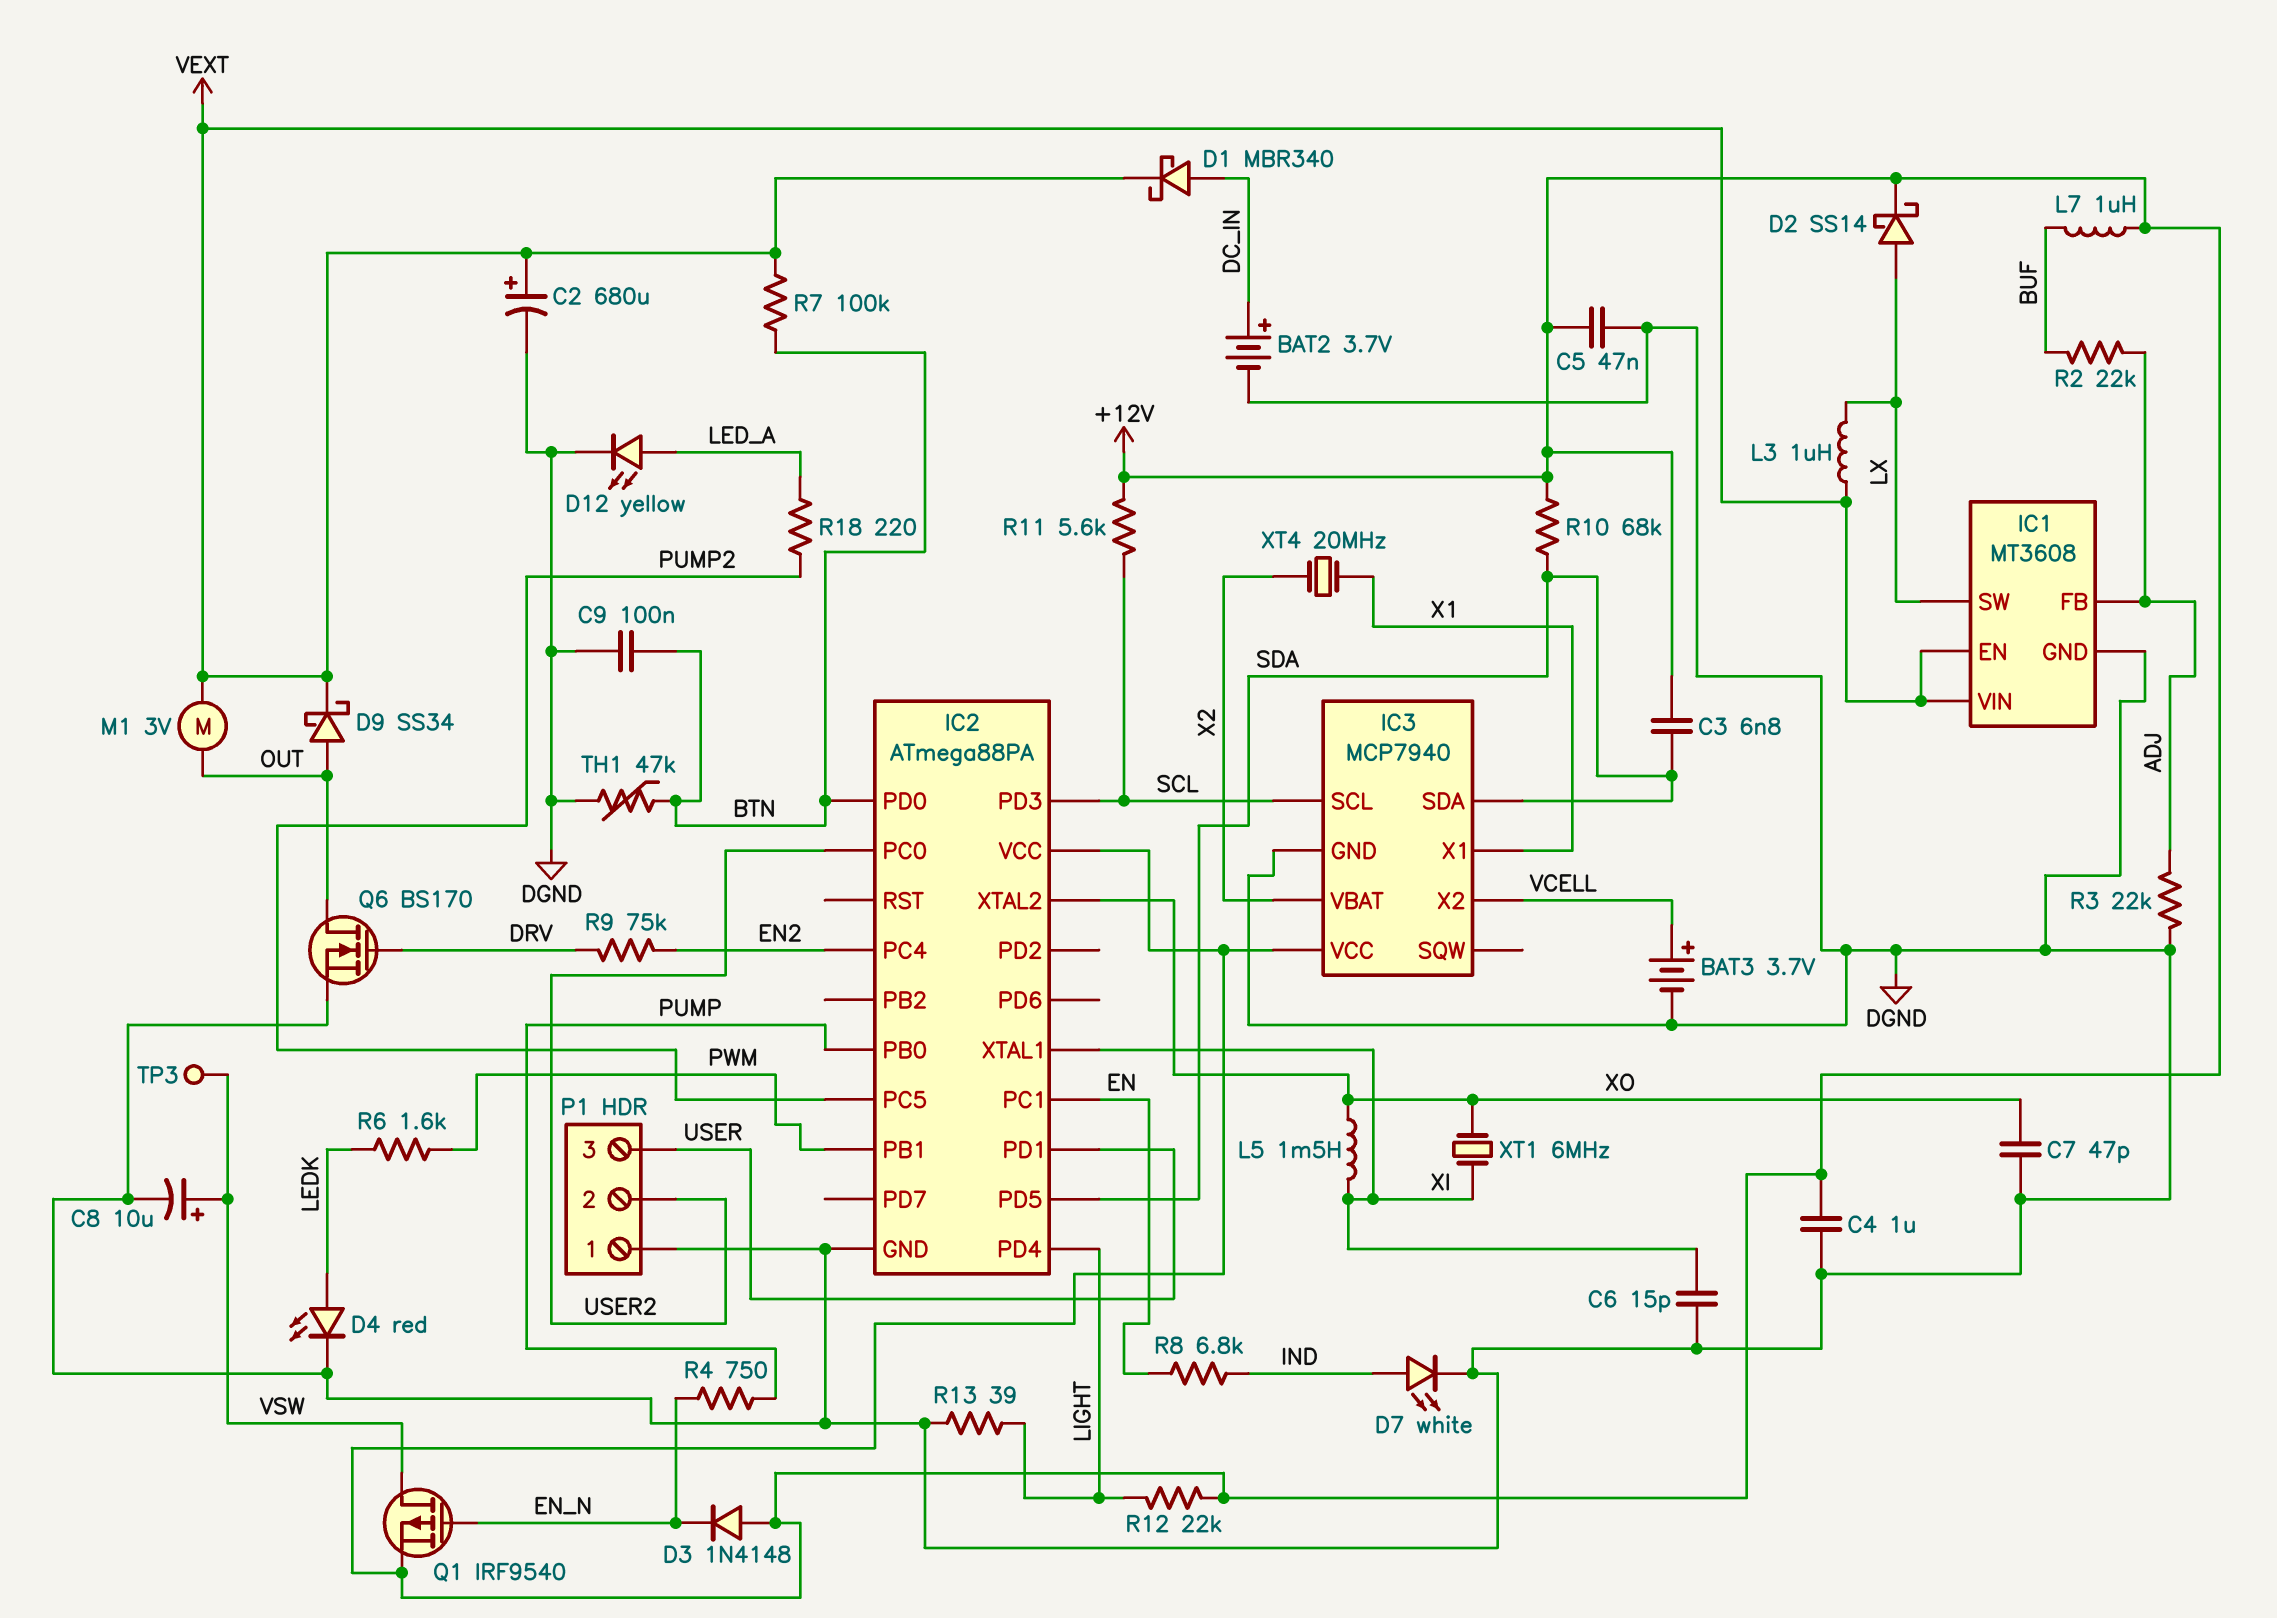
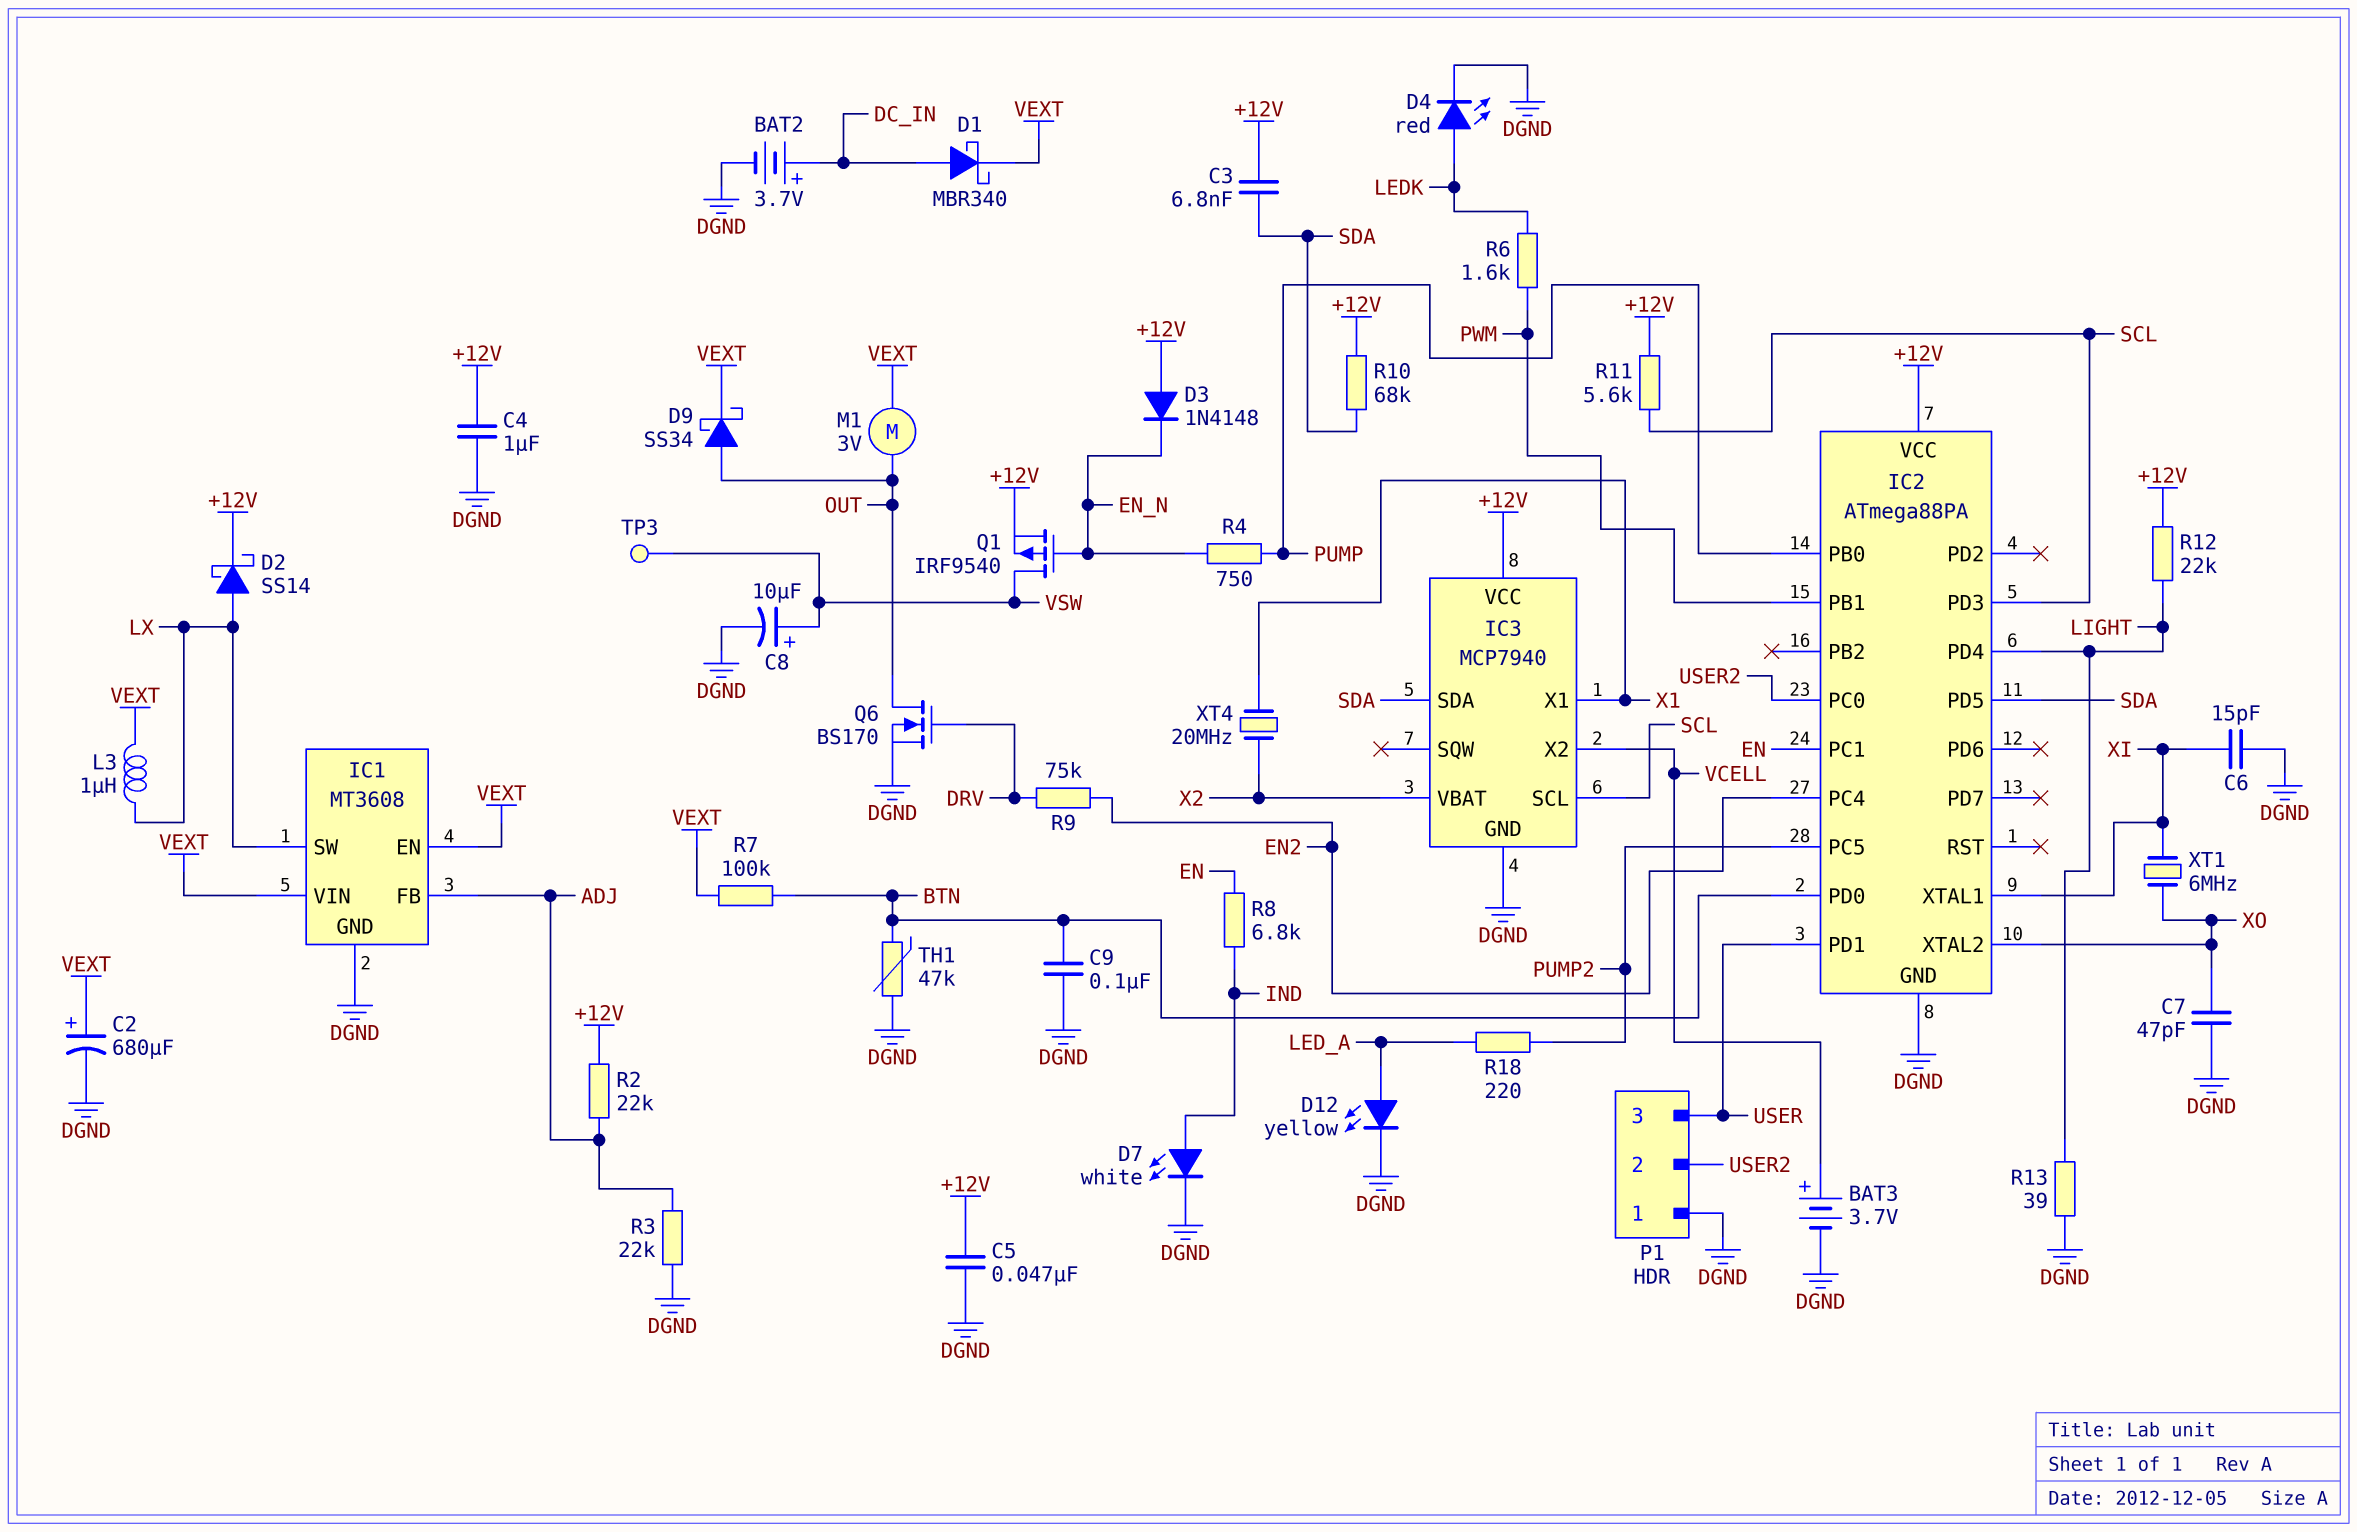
L5: 1.5mH (XI, XO) -> none
L7: 1uH (+12V, BUF) -> none
R2: 22k (ADJ, BUF) -> 22k (+12V, ADJ)

